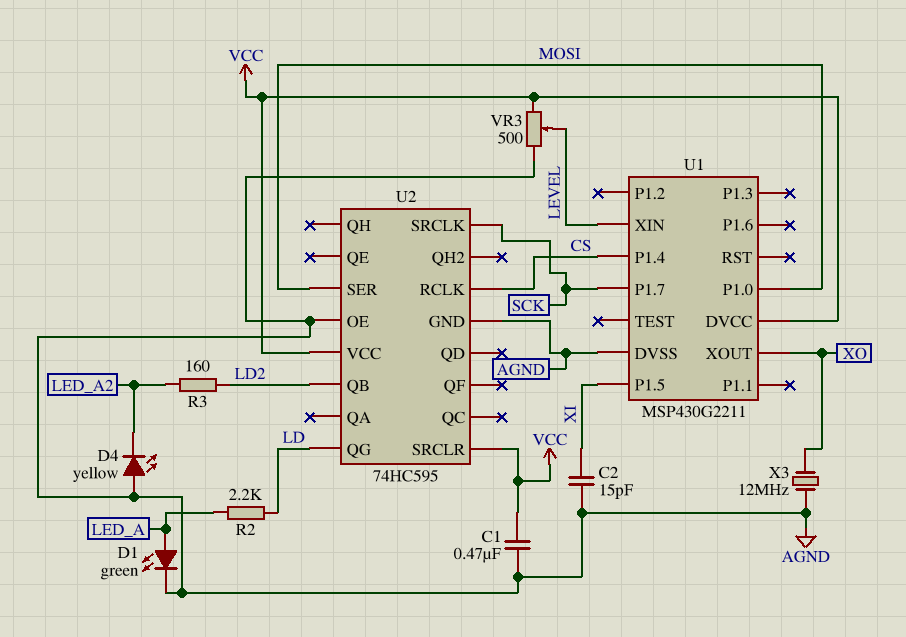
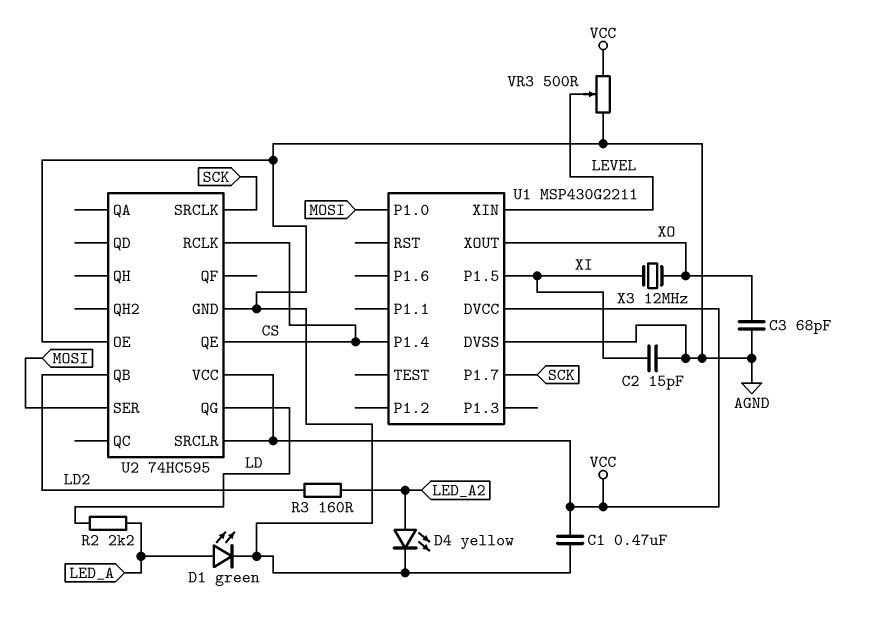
C3: none -> 68pF (AGND, XO)
D4: LED yellow (A AGND, K LED_A2) -> LED yellow (A LED_A2, K AGND)
U2 pin QE: none -> CS
X3: 12MHz (AGND, XO) -> 12MHz (XI, XO)

